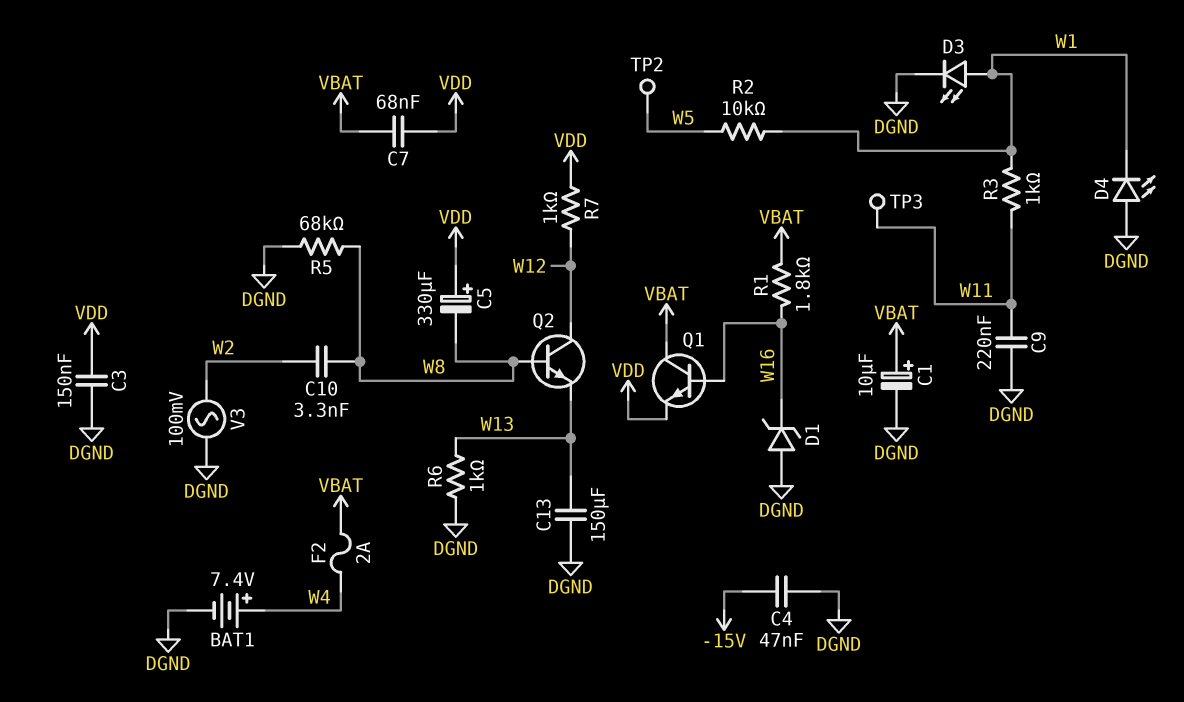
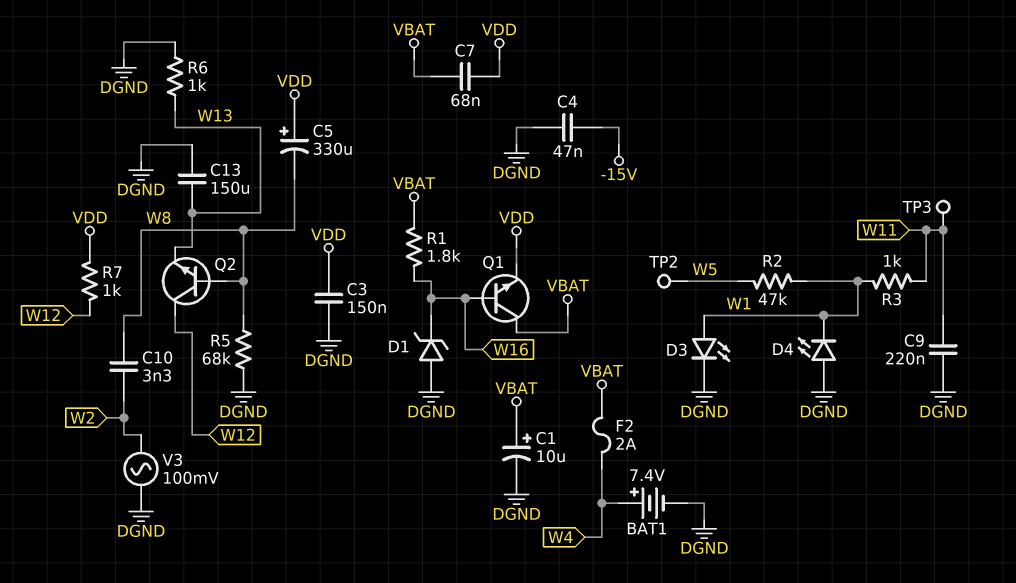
R2: 10k (W1, W5) -> 47k (W1, W5)

